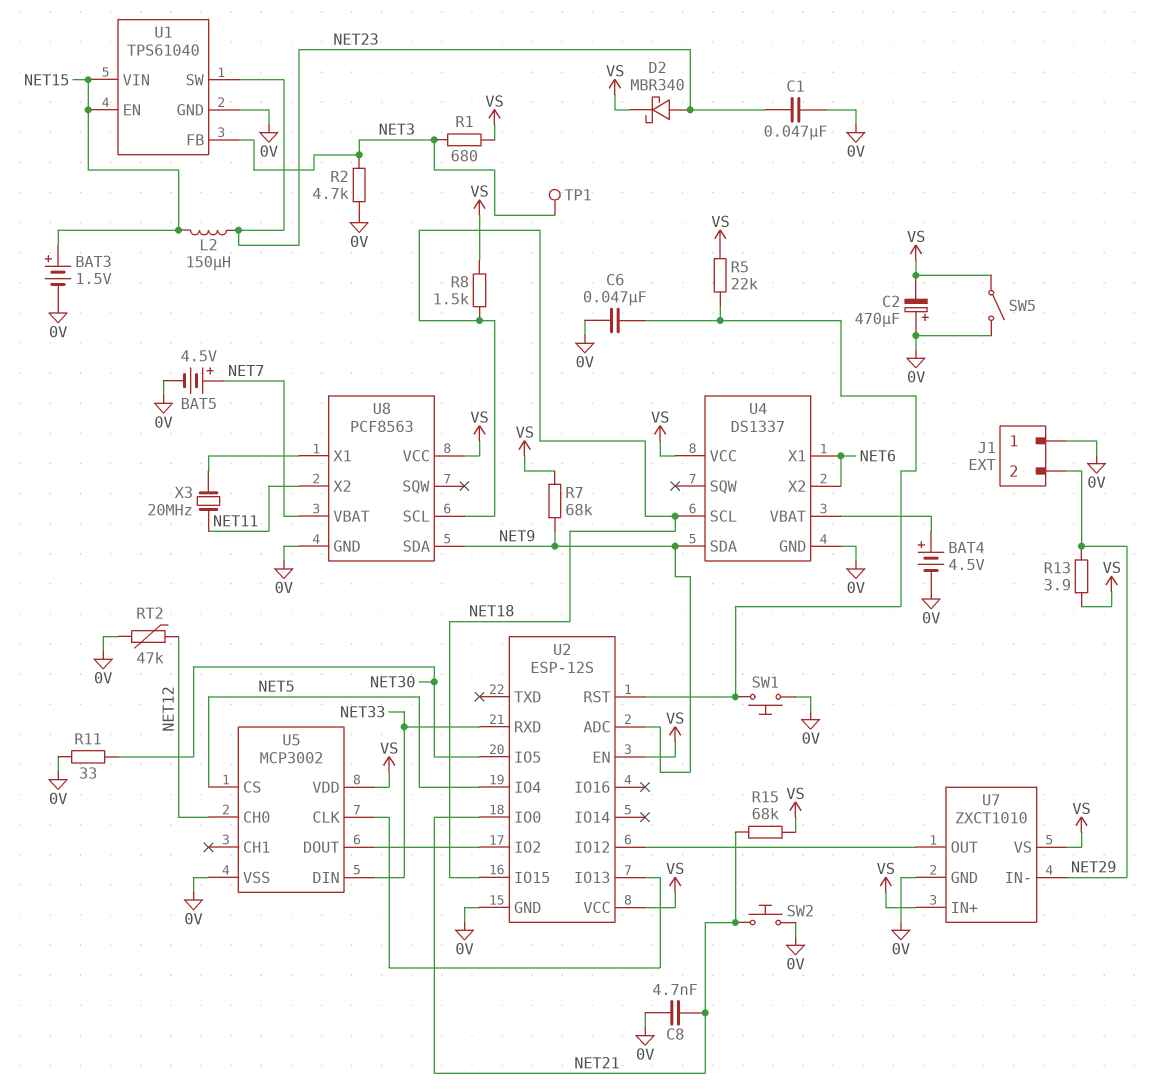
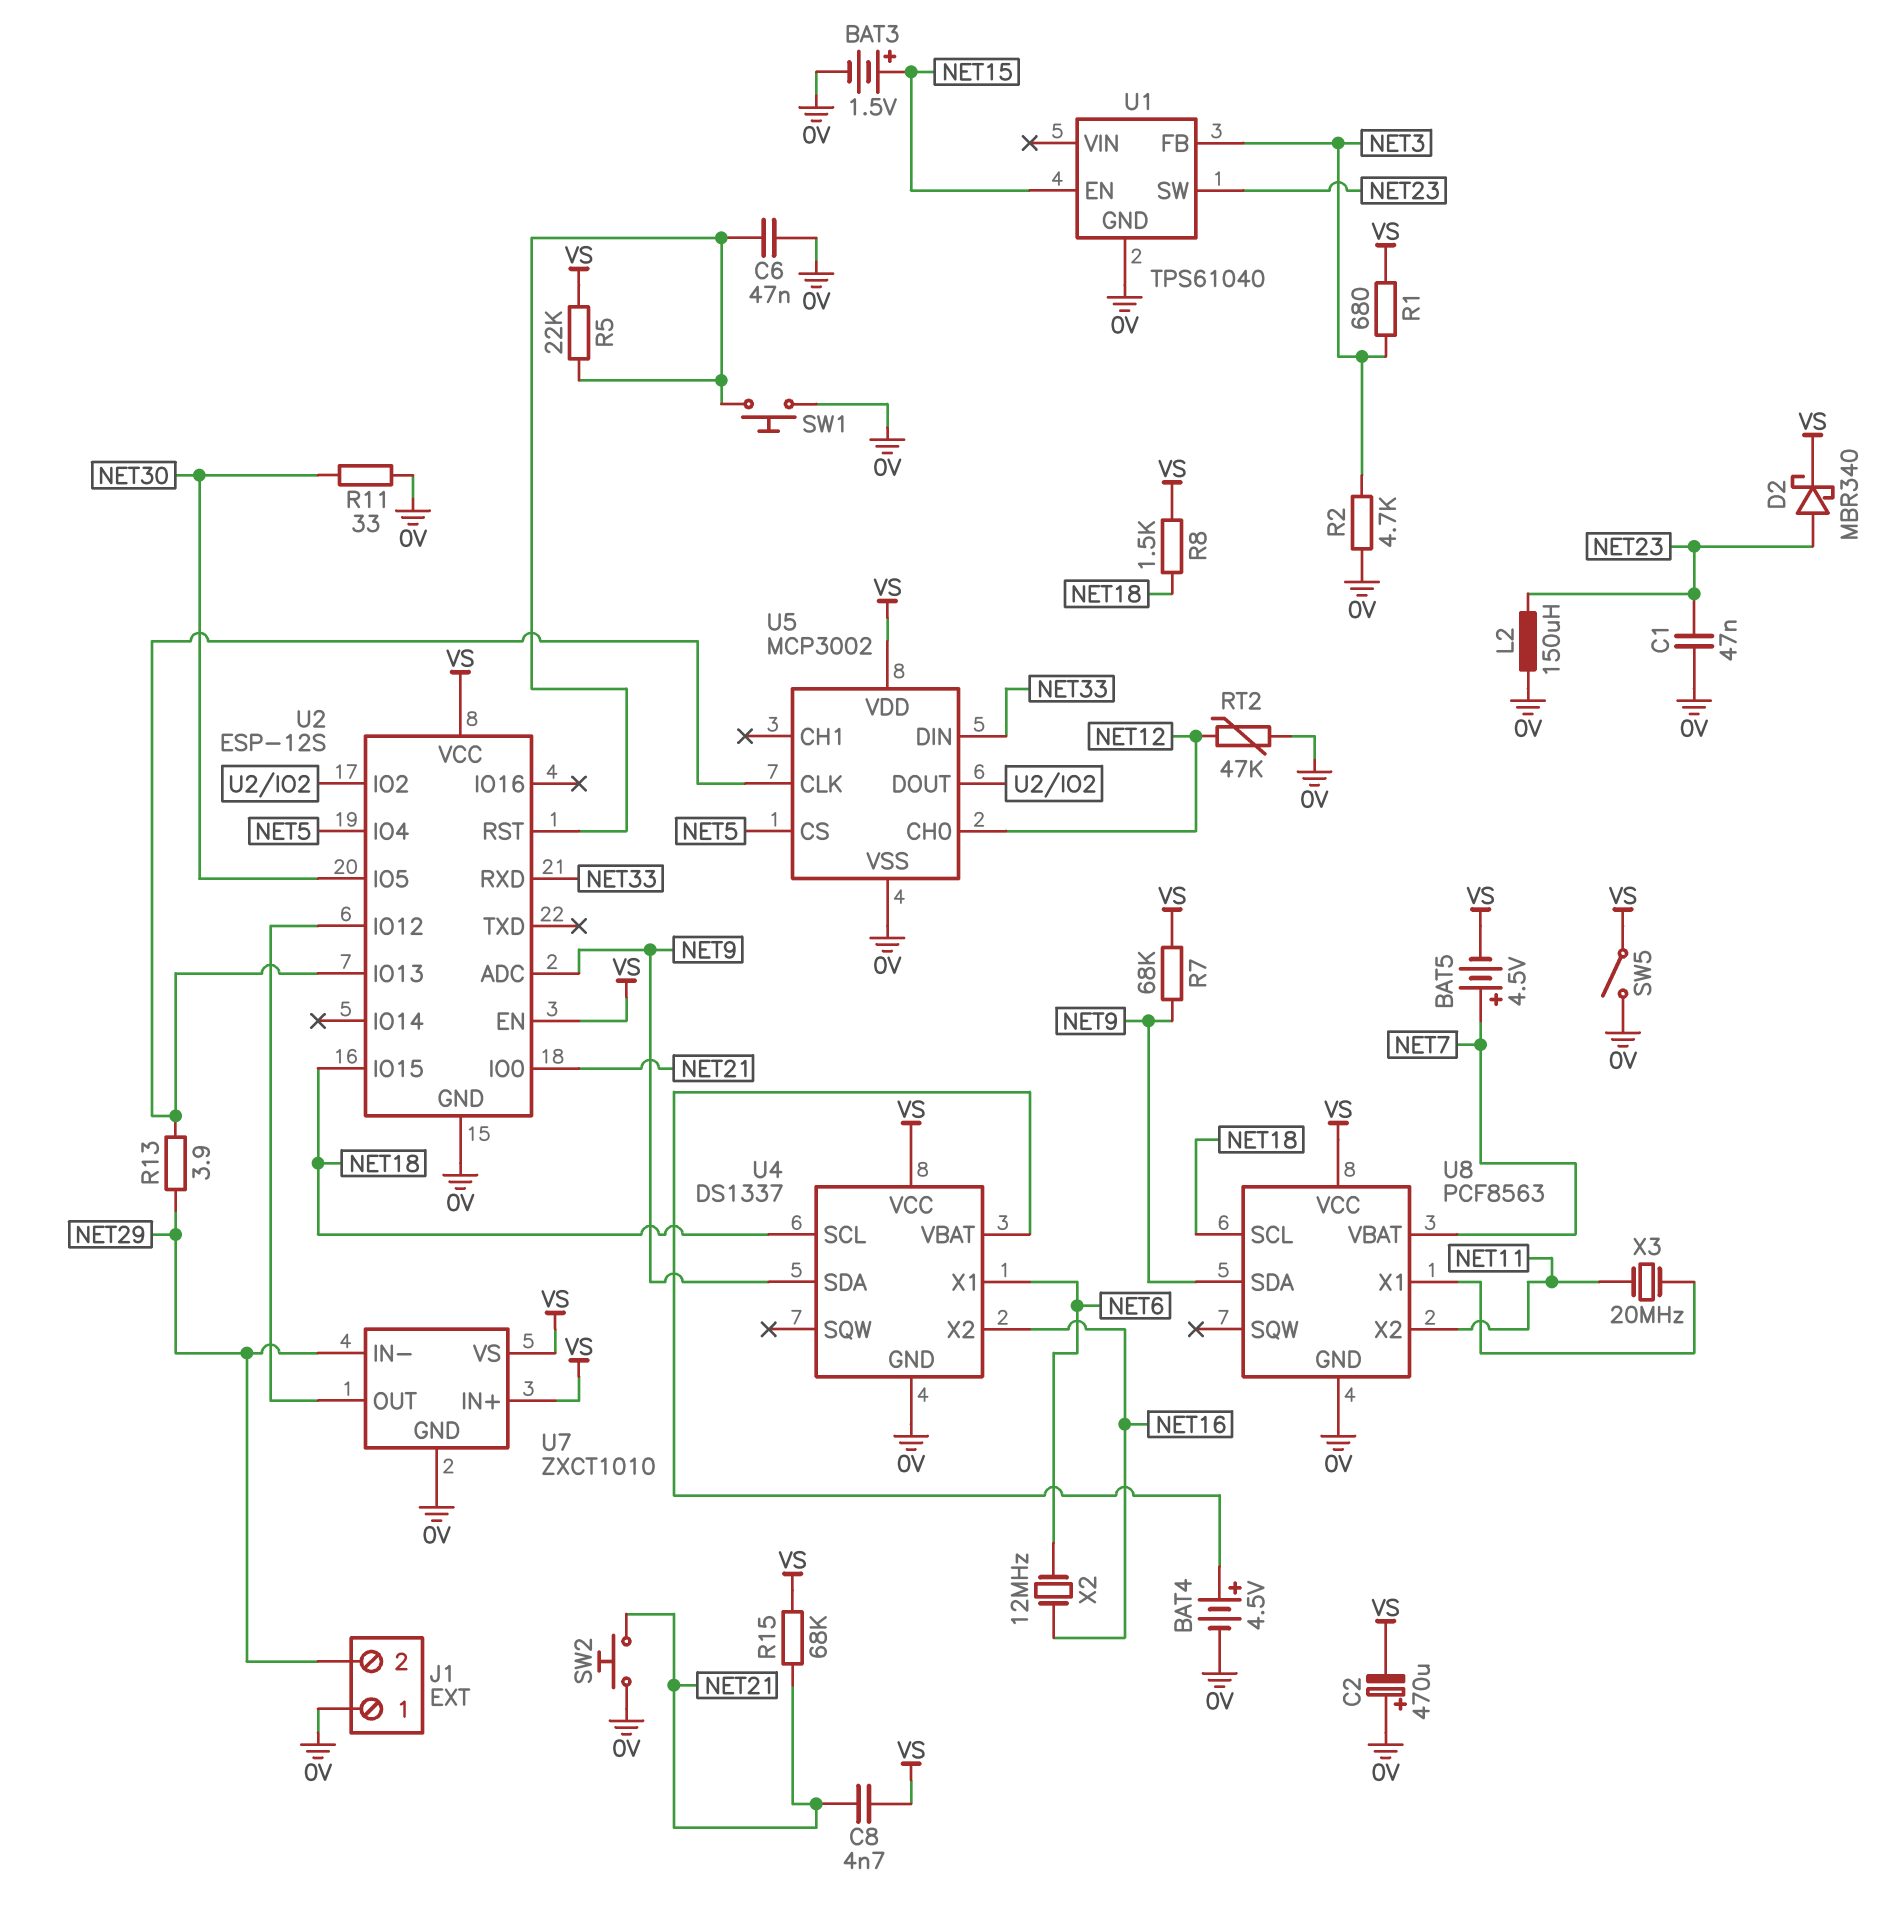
BAT5: 4.5V (plus NET7, minus 0V) -> 4.5V (plus NET7, minus VS)
C8: 4.7nF (0V, NET21) -> 4.7nF (NET21, VS)
L2: 150uH (NET15, NET23) -> 150uH (0V, NET23)
R13: 3.9 (NET29, VS) -> 3.9 (NET29, U2/IO13)
TP1: test point (NET3) -> none
U1 pin VIN: NET15 -> none
U4 pin X2: NET6 -> NET16
X2: none -> 12MHz (NET6, NET16)

